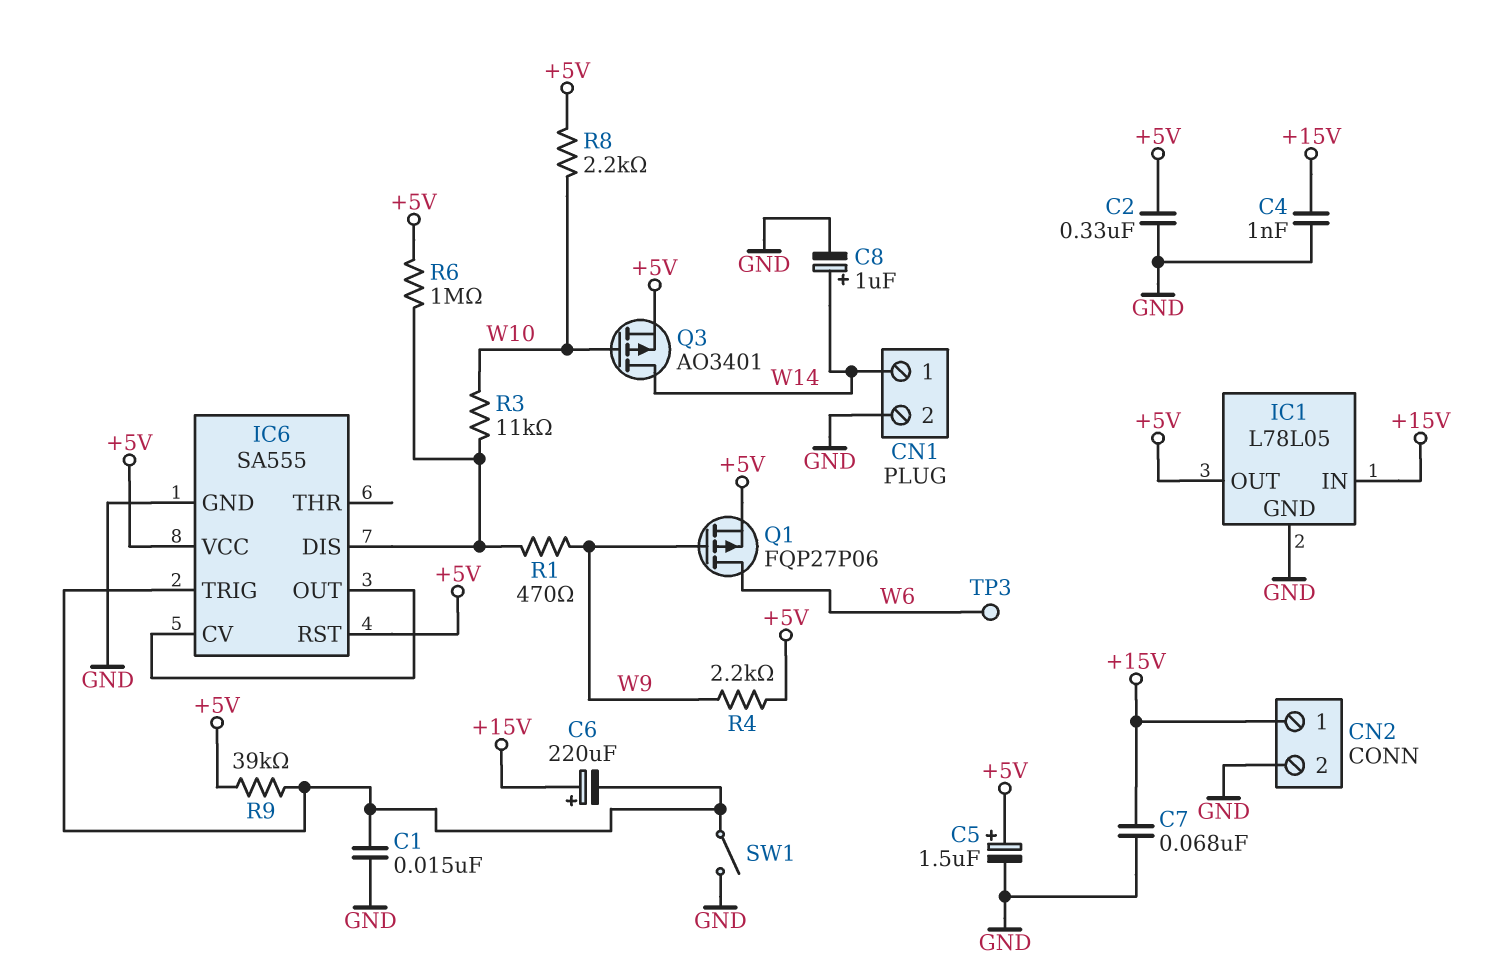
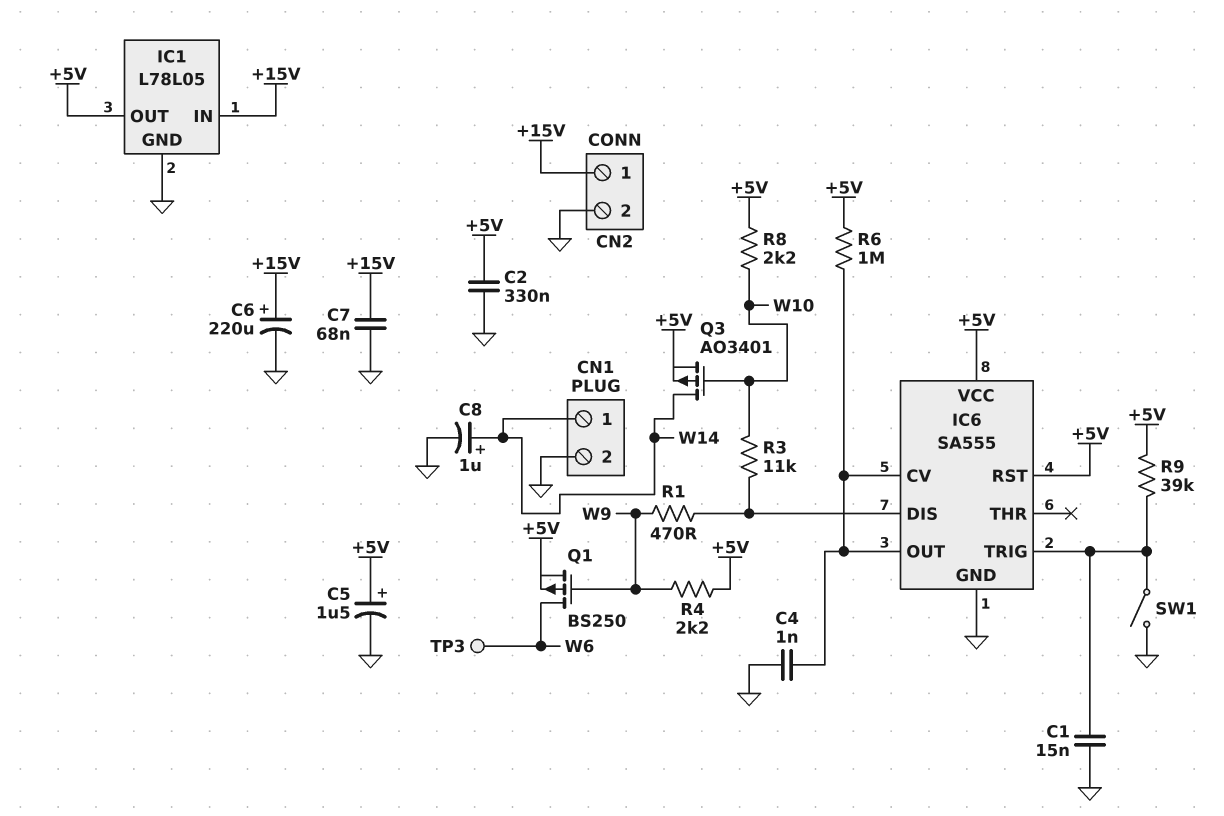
C4: 1nF (+15V, GND) -> 1nF (GND, IC6/CV)
C6: 220uF (plus +15V, minus IC6/TRIG) -> 220uF (plus +15V, minus GND)
Q1: PMOS FQP27P06 (G W9, D W6, S +5V) -> PMOS BS250 (G W9, D W6, S +5V)
R6: 1M (+5V, IC6/DIS) -> 1M (+5V, IC6/CV)

